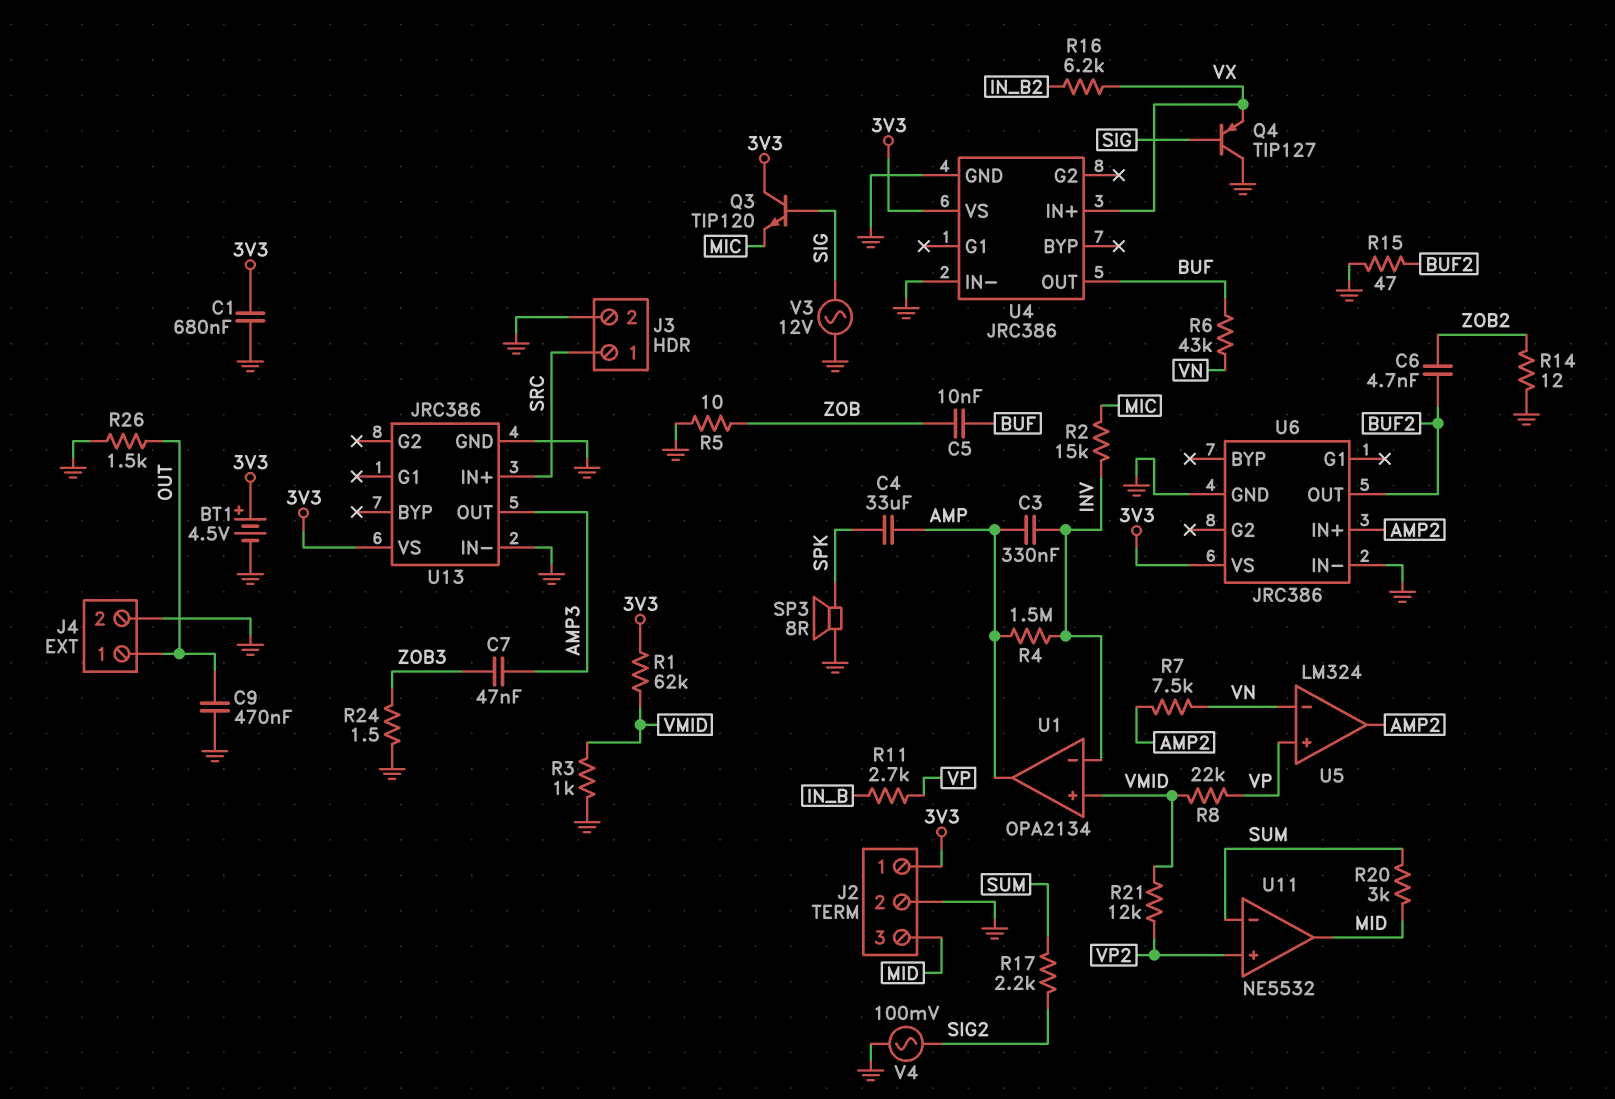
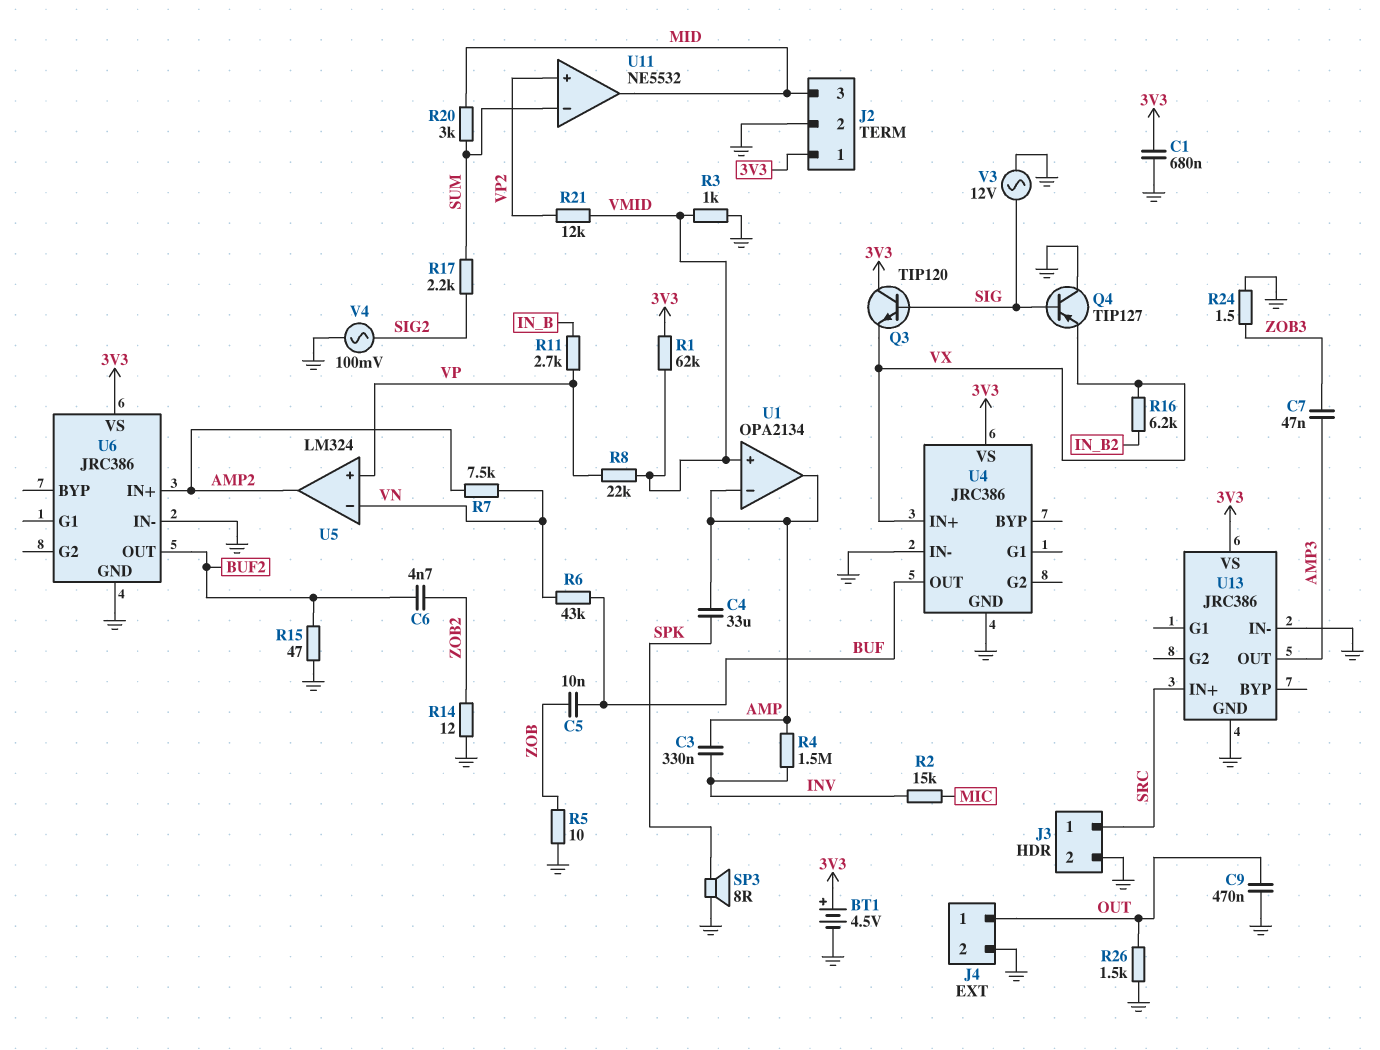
Q3: NPN TIP120 (B SIG, C 3V3, E MIC) -> NPN TIP120 (B SIG, C 3V3, E VX)
U1 pin in-: INV -> AMP

